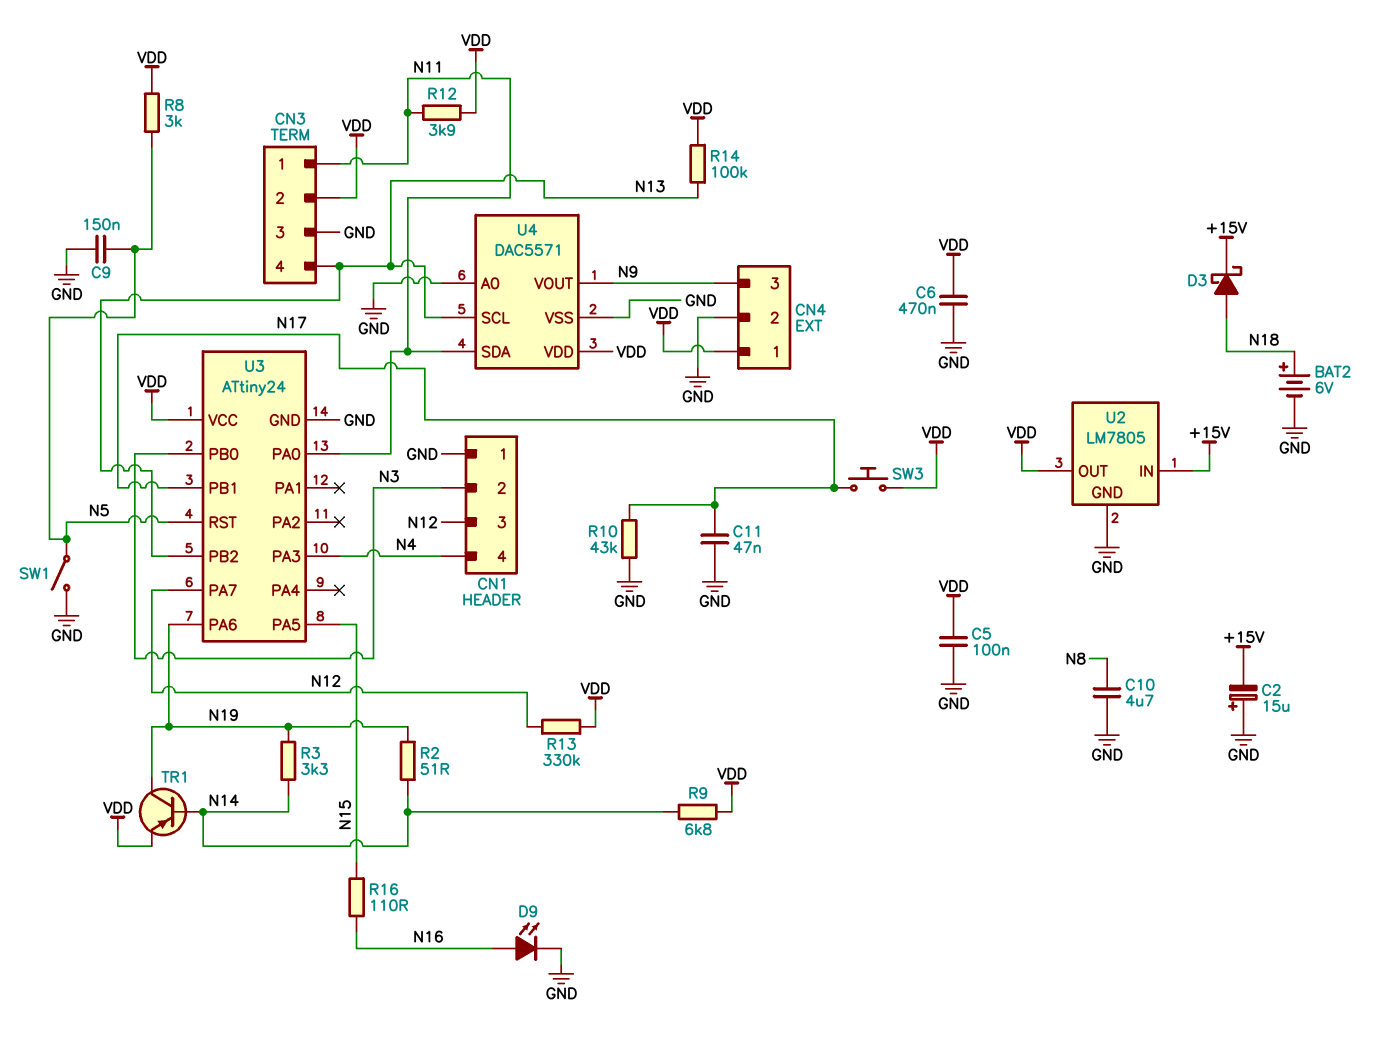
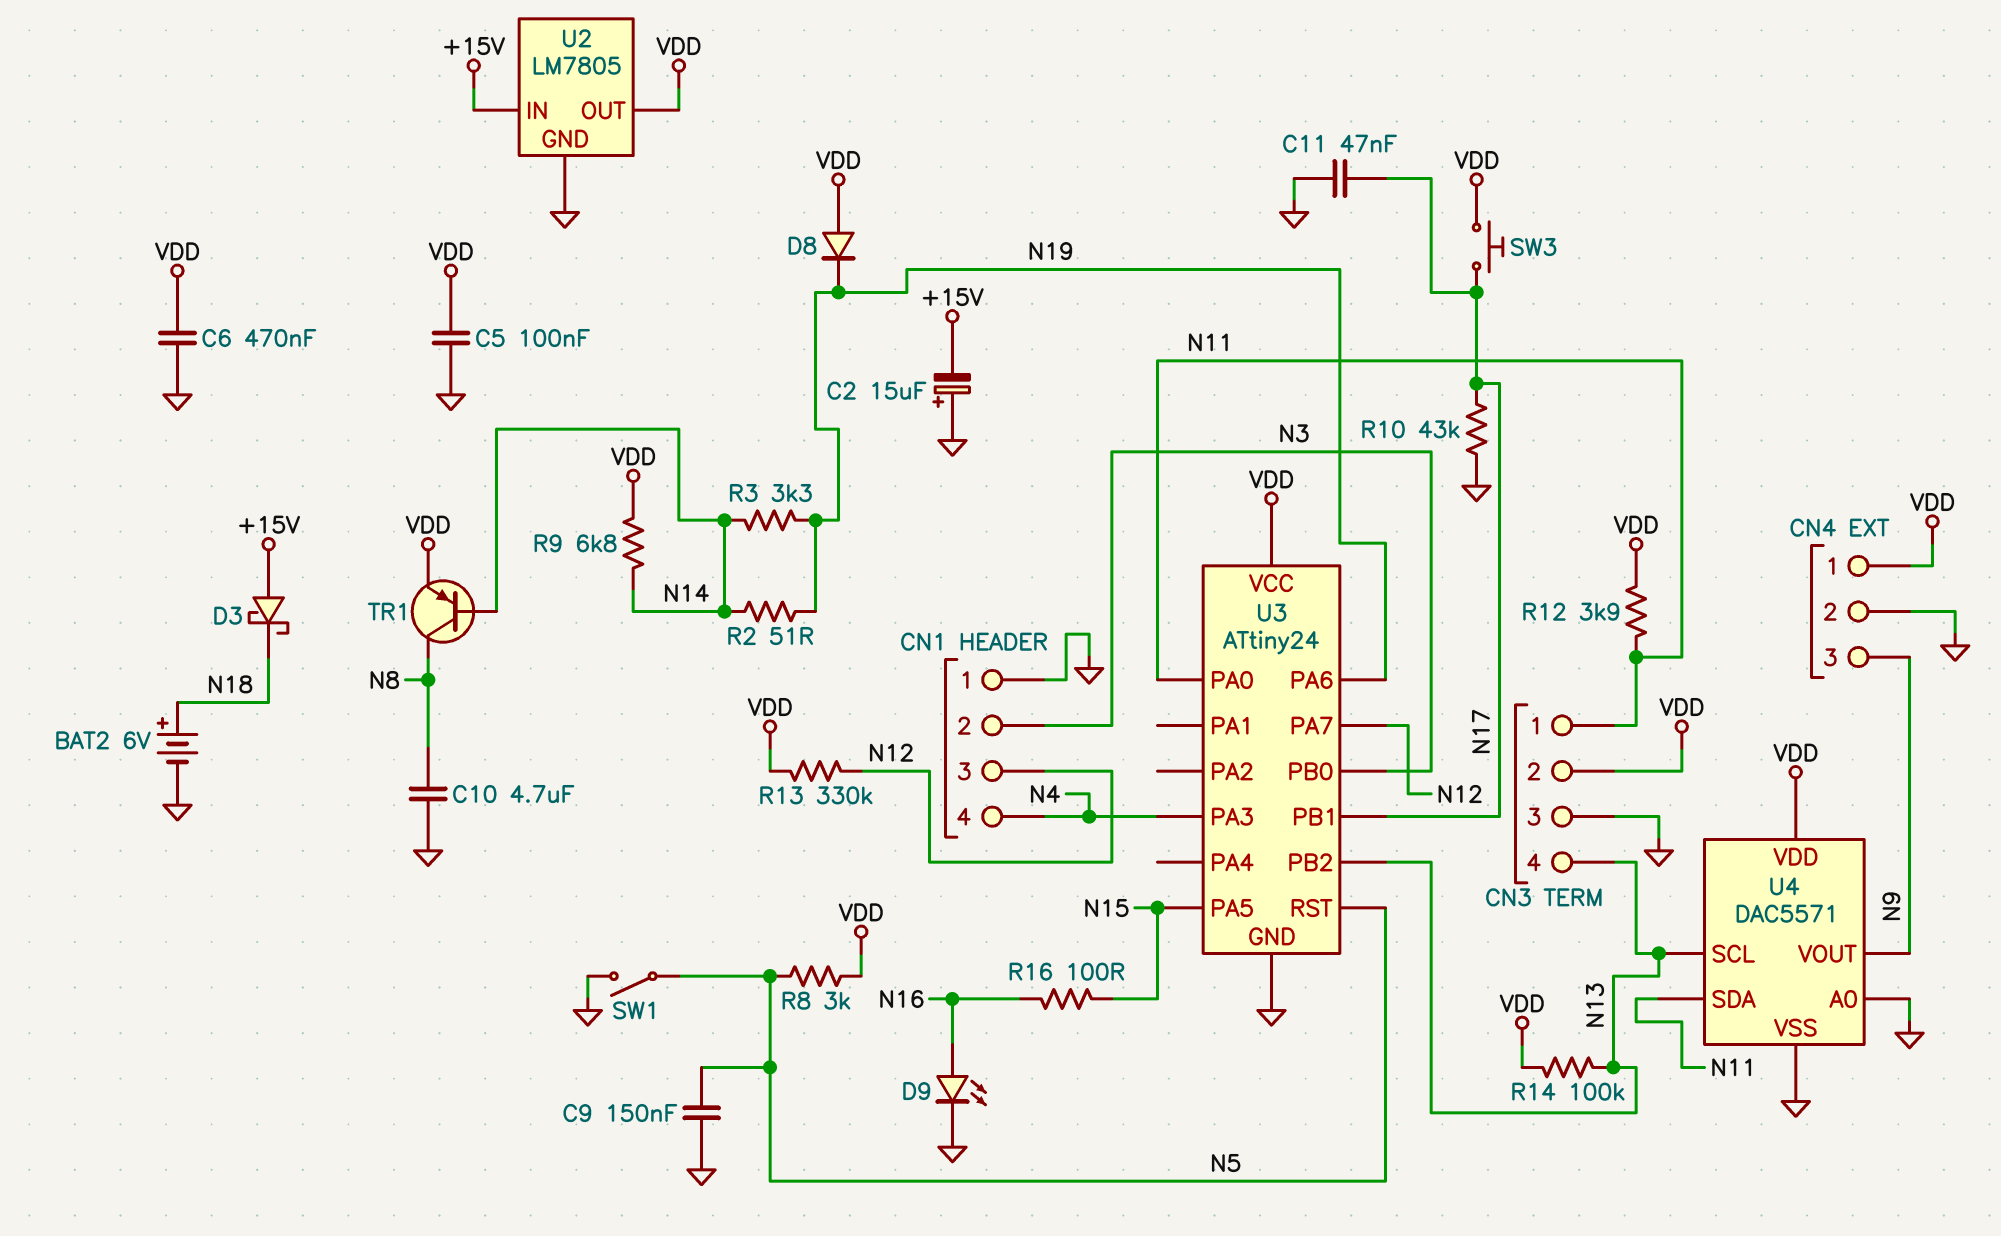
D3: schottky (A N18, K +15V) -> schottky (A +15V, K N18)
D8: none -> diode (A VDD, K N19)
R16: 110 (N15, N16) -> 100 (N15, N16)
TR1: PNP (B N14, C N19, E VDD) -> PNP (B N14, C N8, E VDD)

